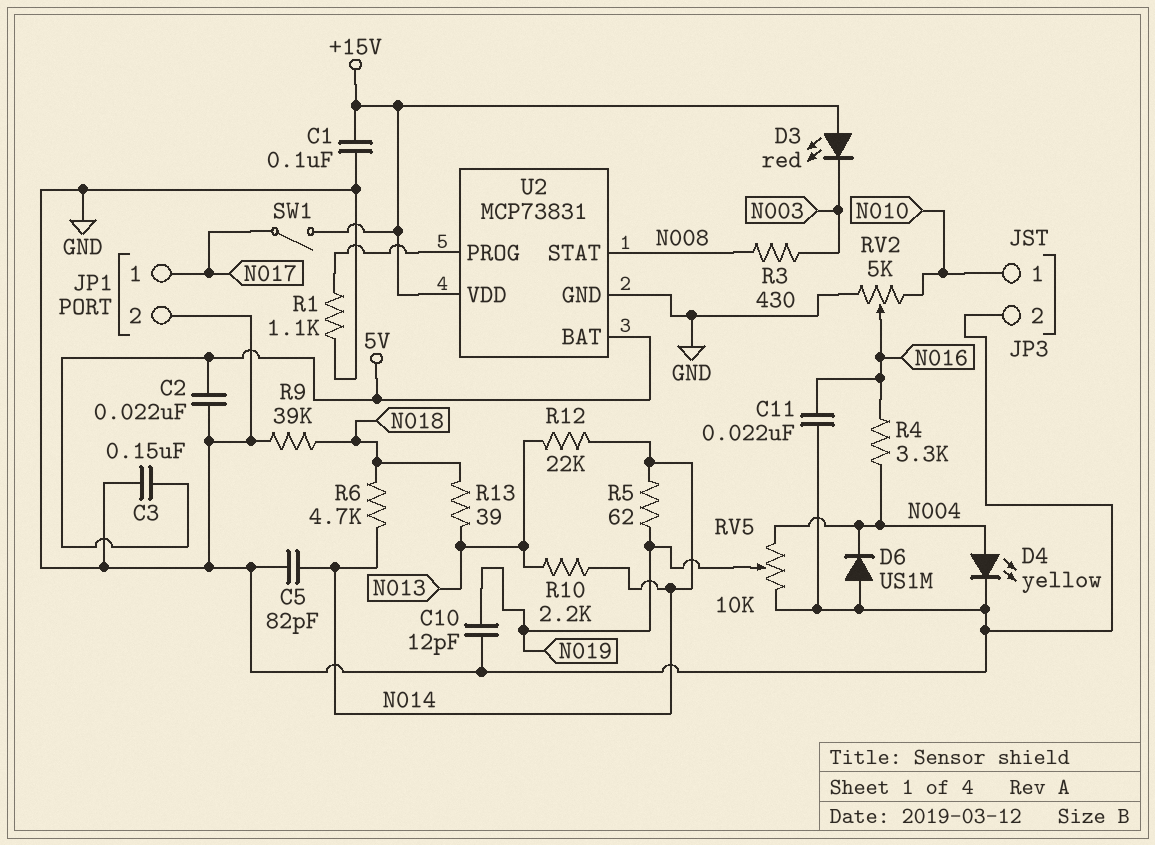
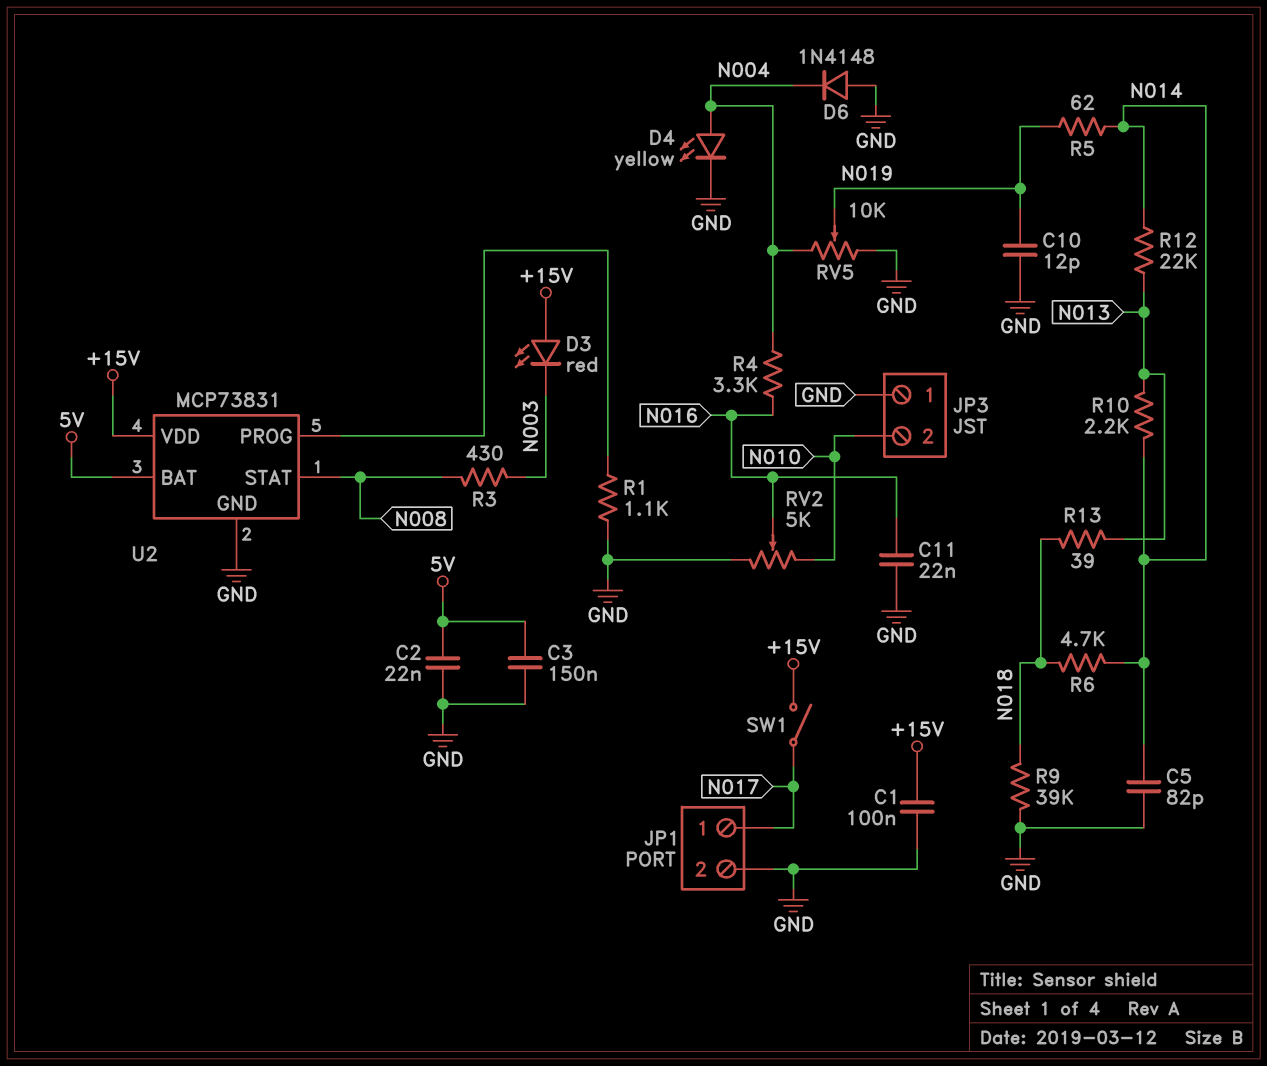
D6: diode US1M (A GND, K N004) -> diode 1N4148 (A GND, K N004)
JP3 pin 1: N010 -> GND
JP3 pin 2: GND -> N010

